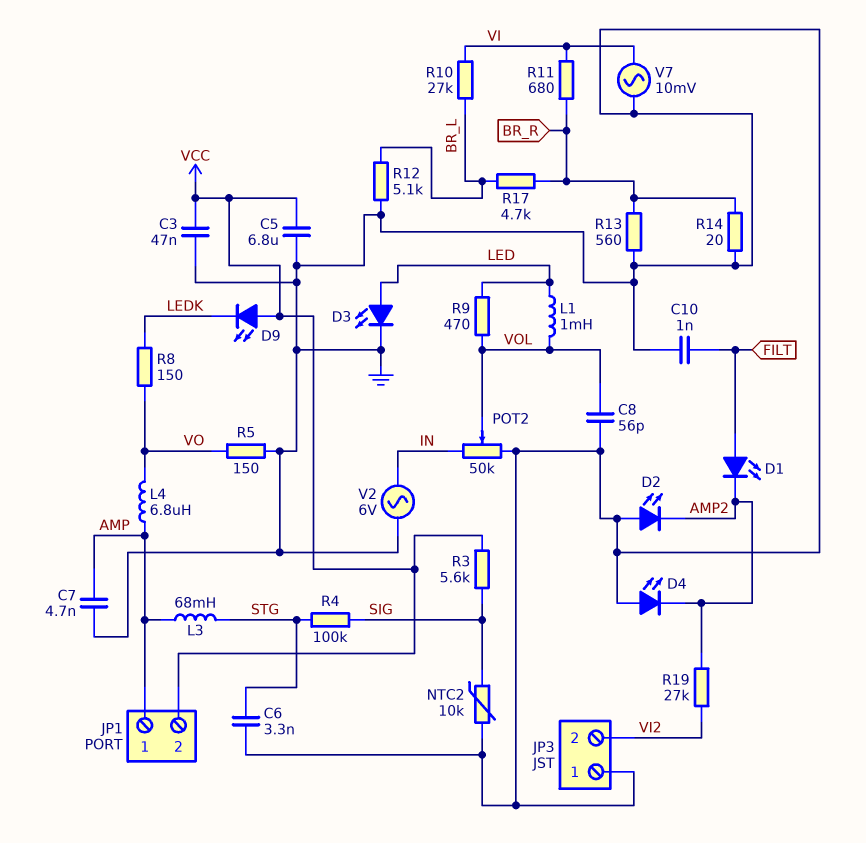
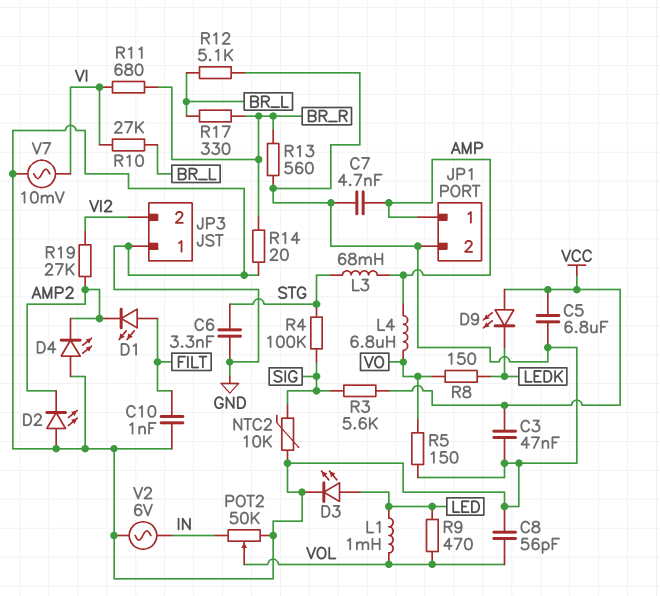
JP1 pin 2: VCC -> GND
R17: 4.7k (BR_L, BR_R) -> 330 (BR_L, BR_R)

